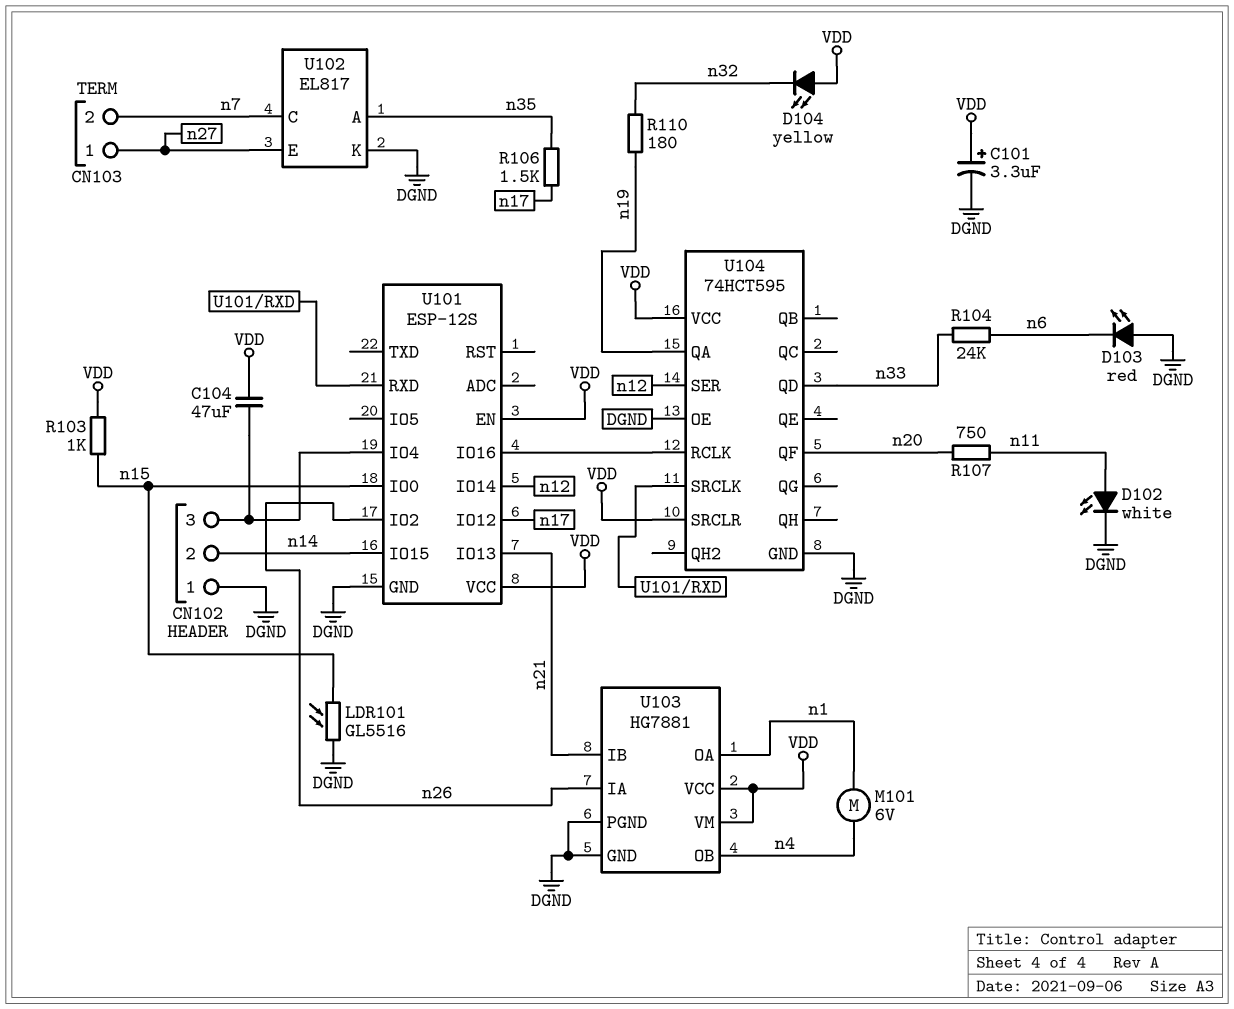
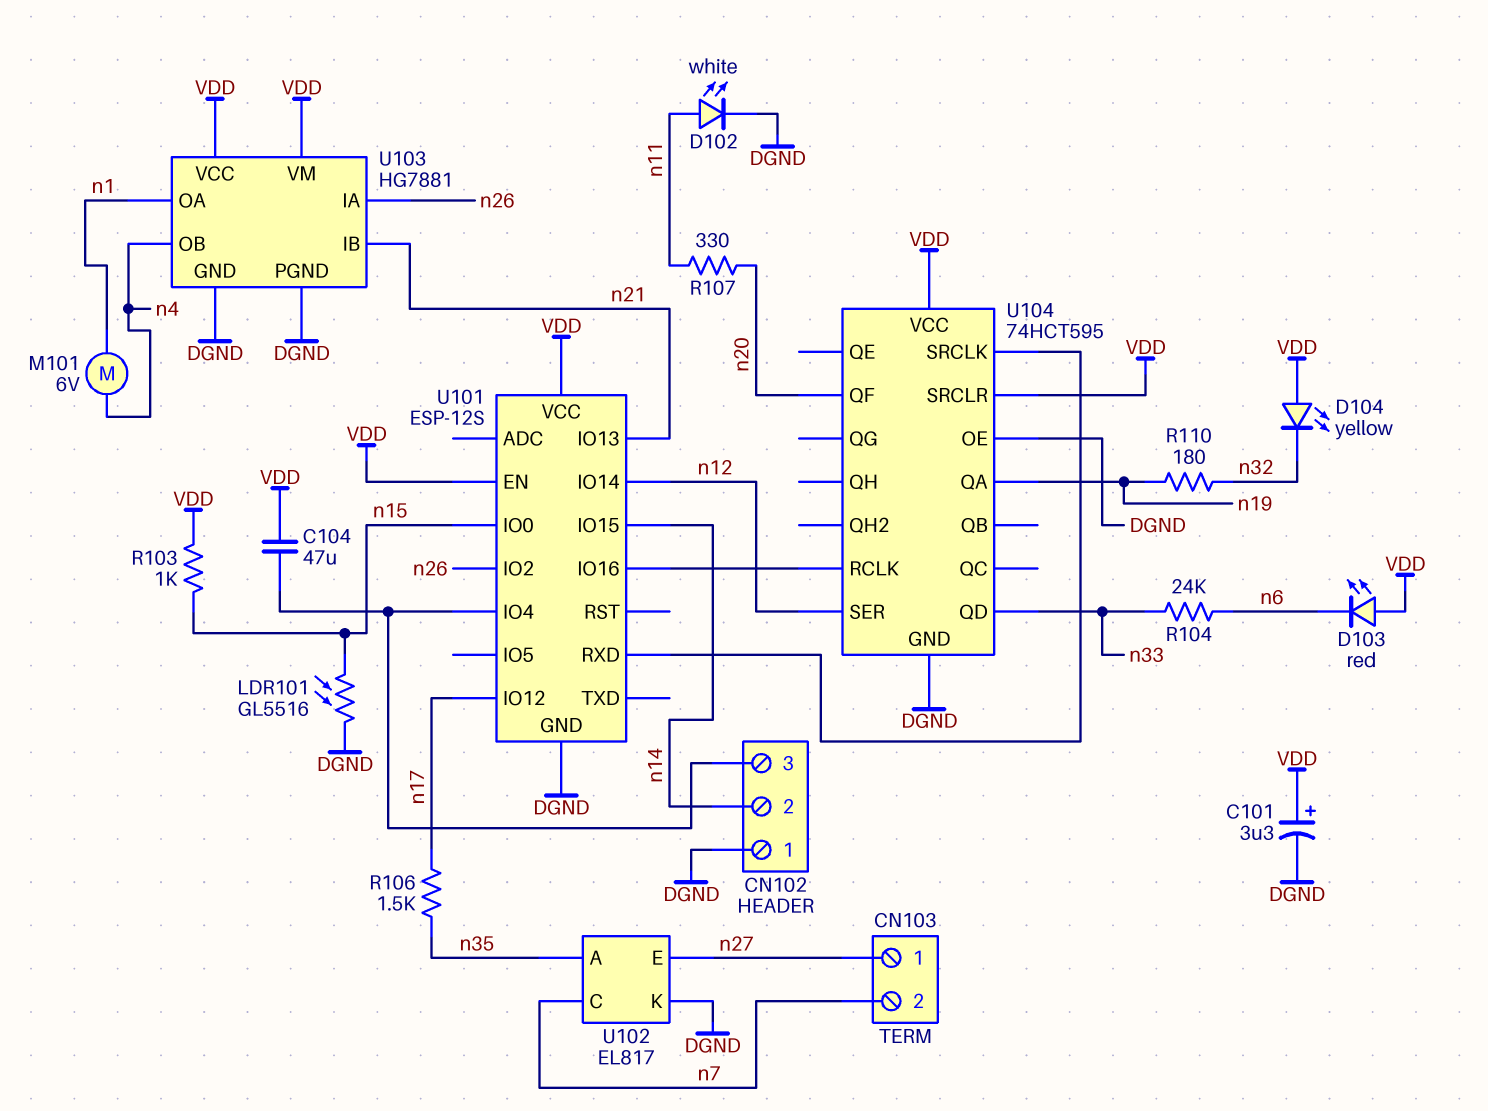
D103: LED red (A DGND, K n6) -> LED red (A VDD, K n6)
R107: 750 (n11, n20) -> 330 (n11, n20)

